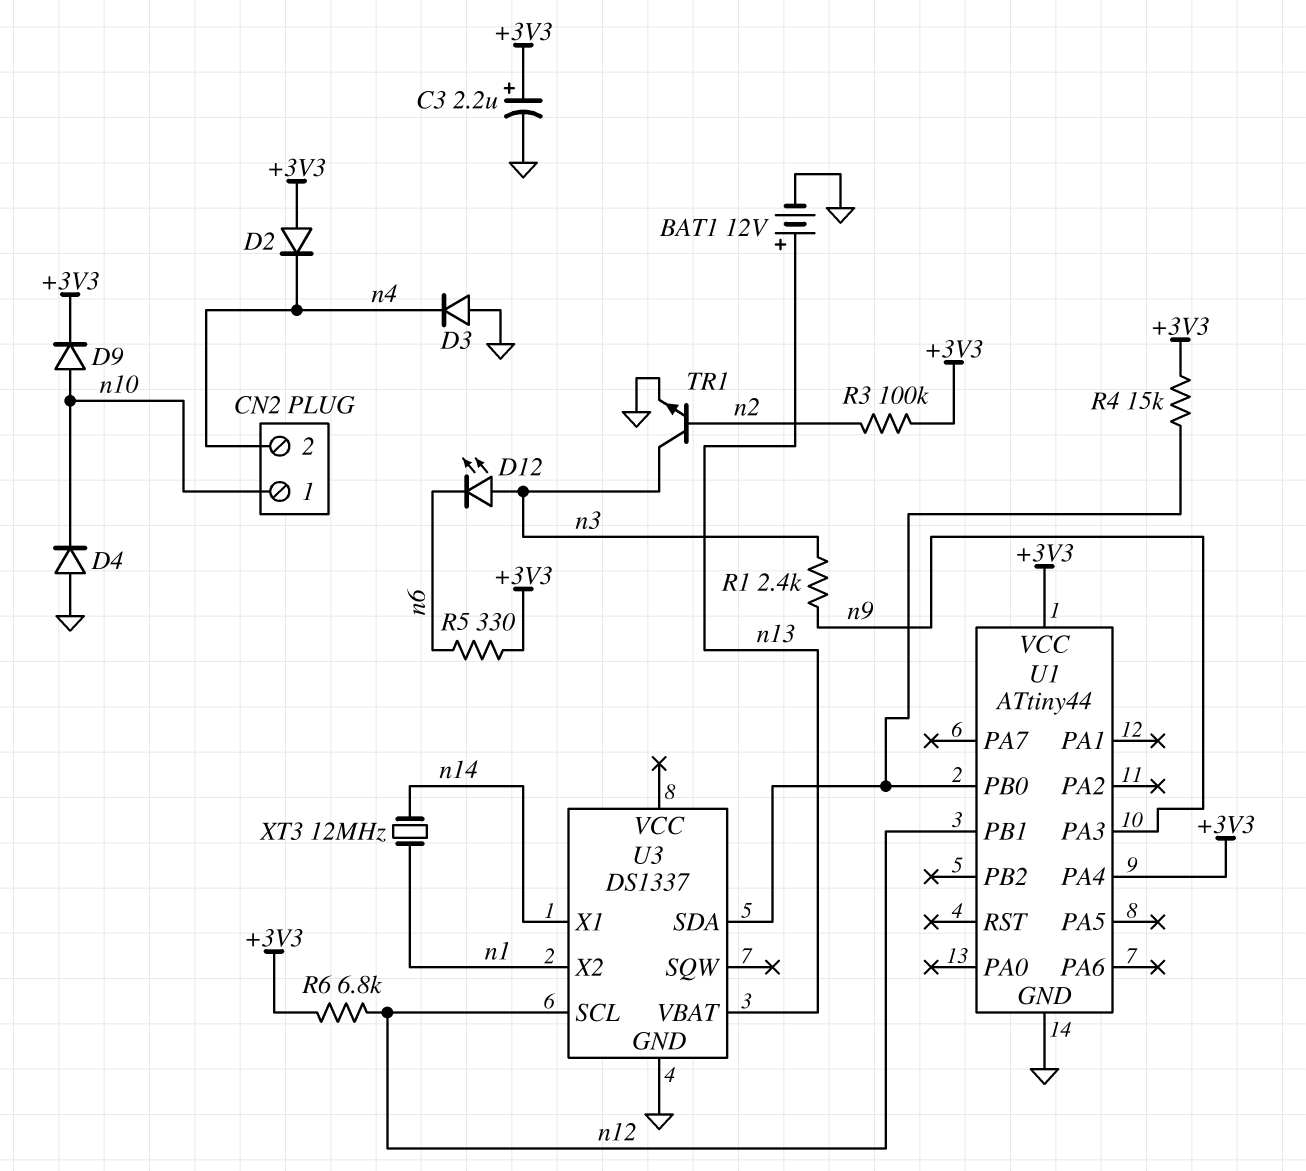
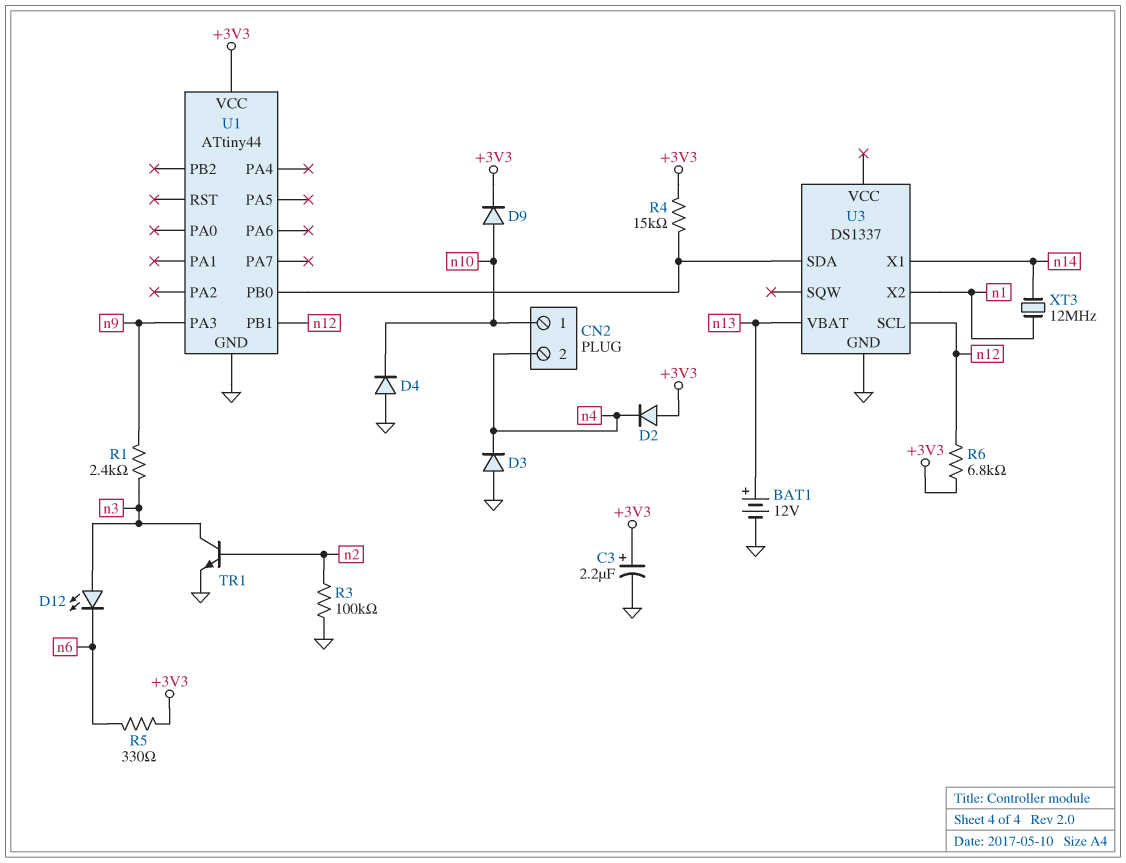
R3: 100k (+3V3, n2) -> 100k (GND, n2)
U1 pin PA4: +3V3 -> none

